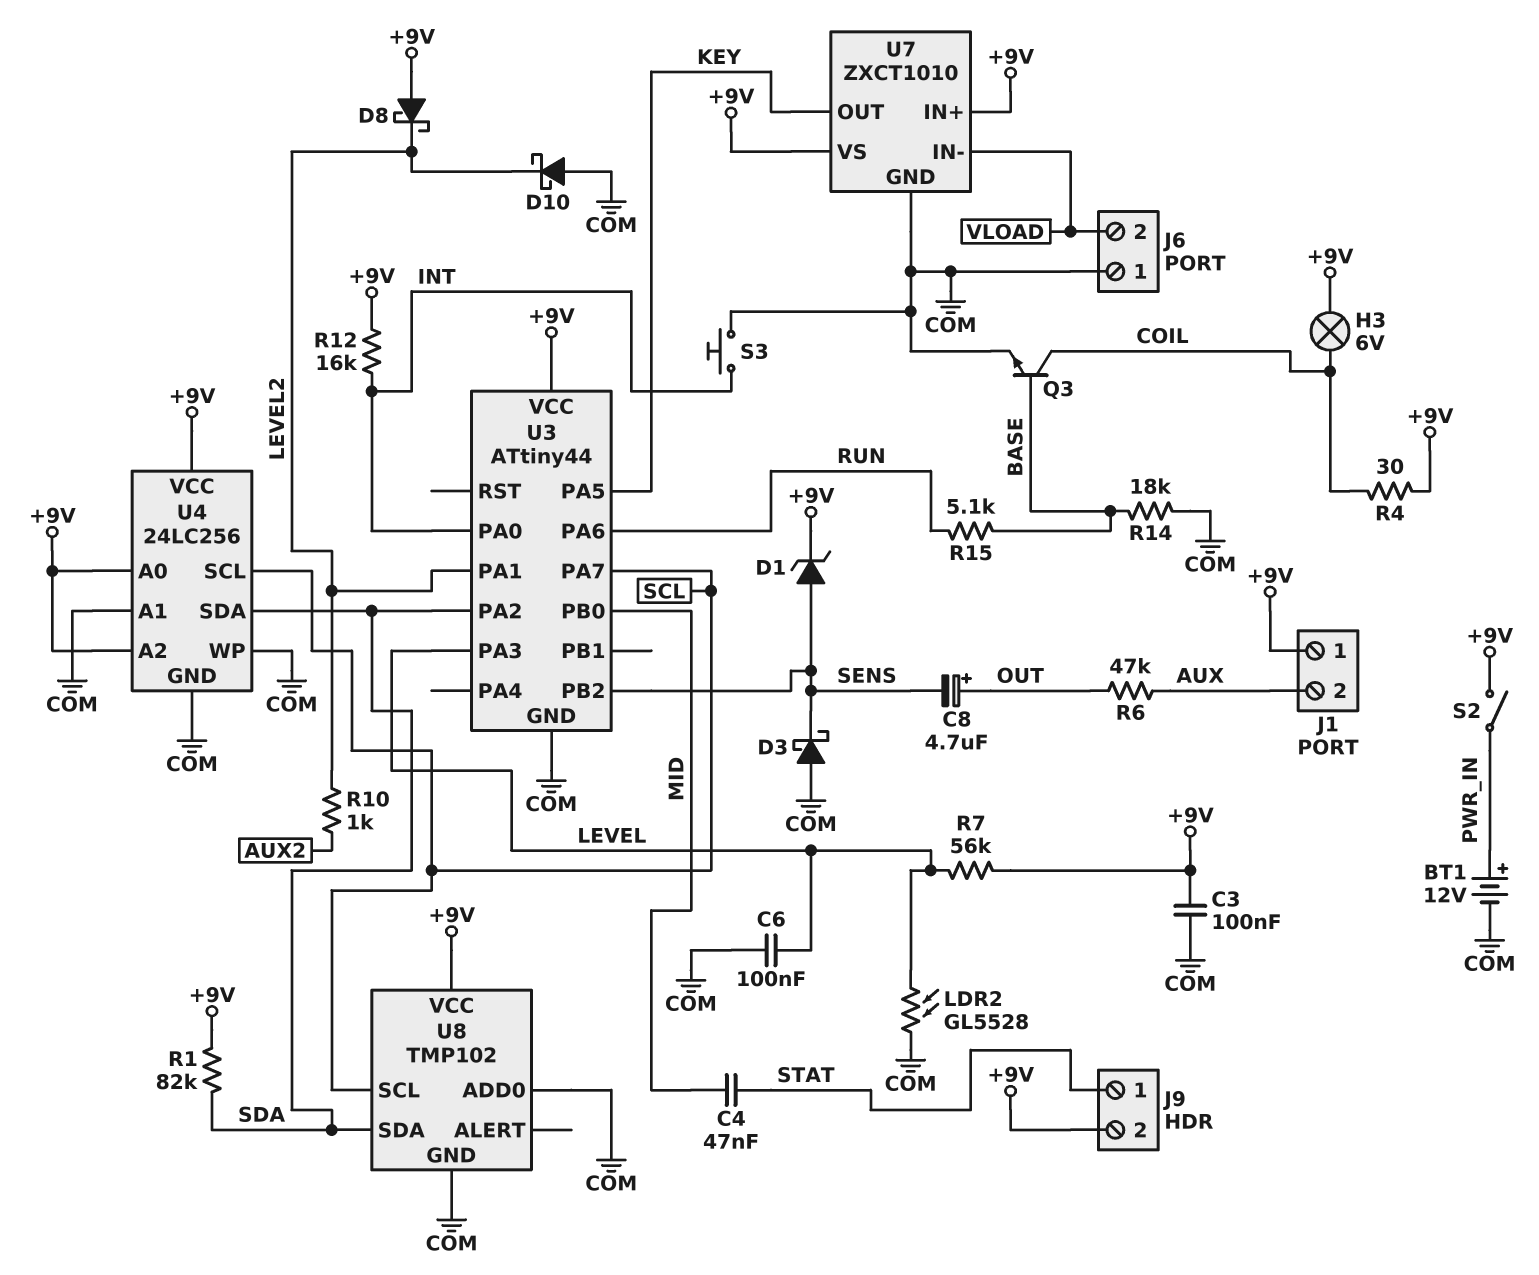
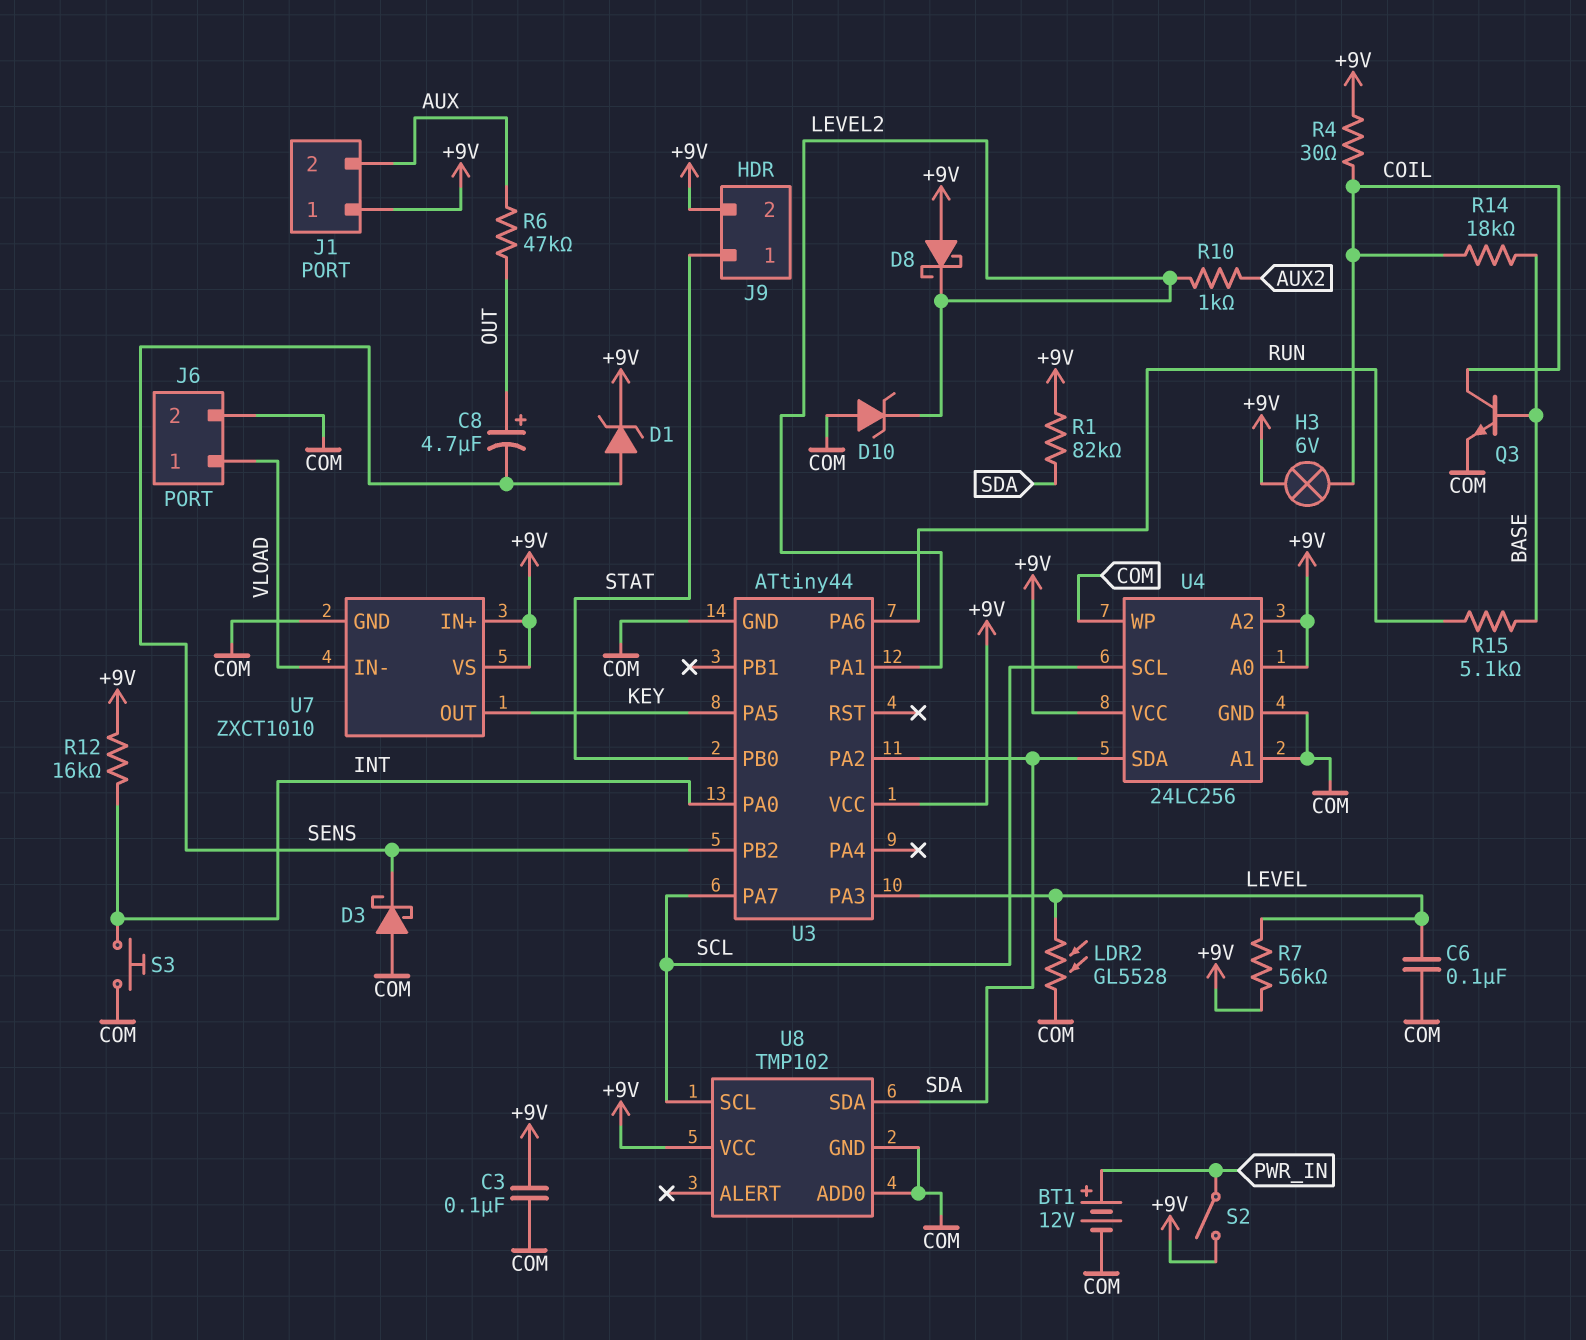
C4: 47nF (MID, STAT) -> none
D10: schottky (A COM, K LEVEL2) -> zener (A COM, K LEVEL2)
J6 pin 1: COM -> VLOAD
J6 pin 2: VLOAD -> COM
R14: 18k (BASE, COM) -> 18k (BASE, COIL)
U3 pin PB0: MID -> STAT

